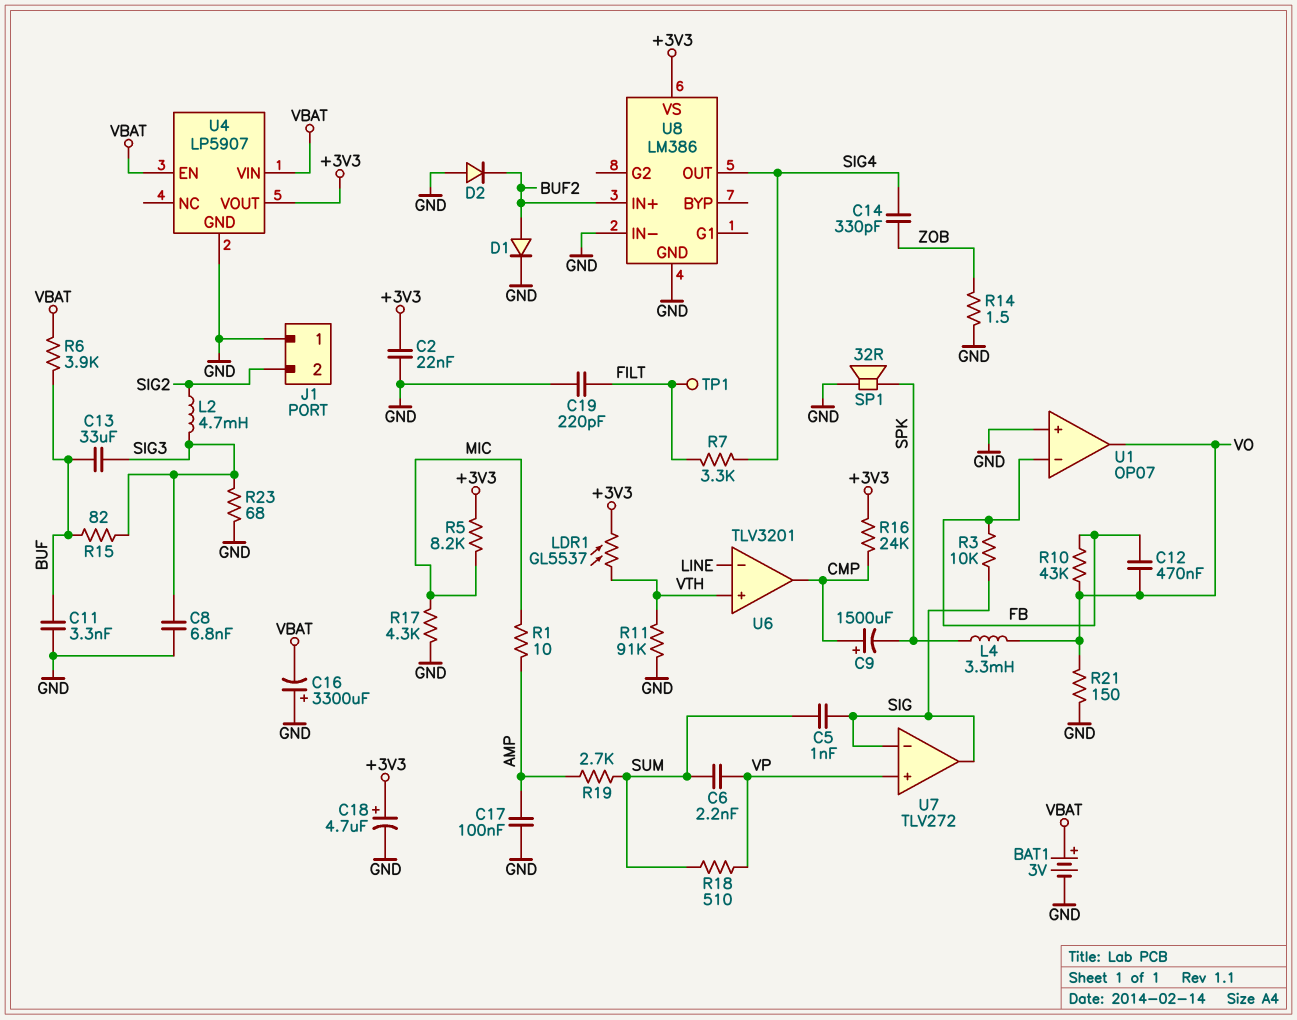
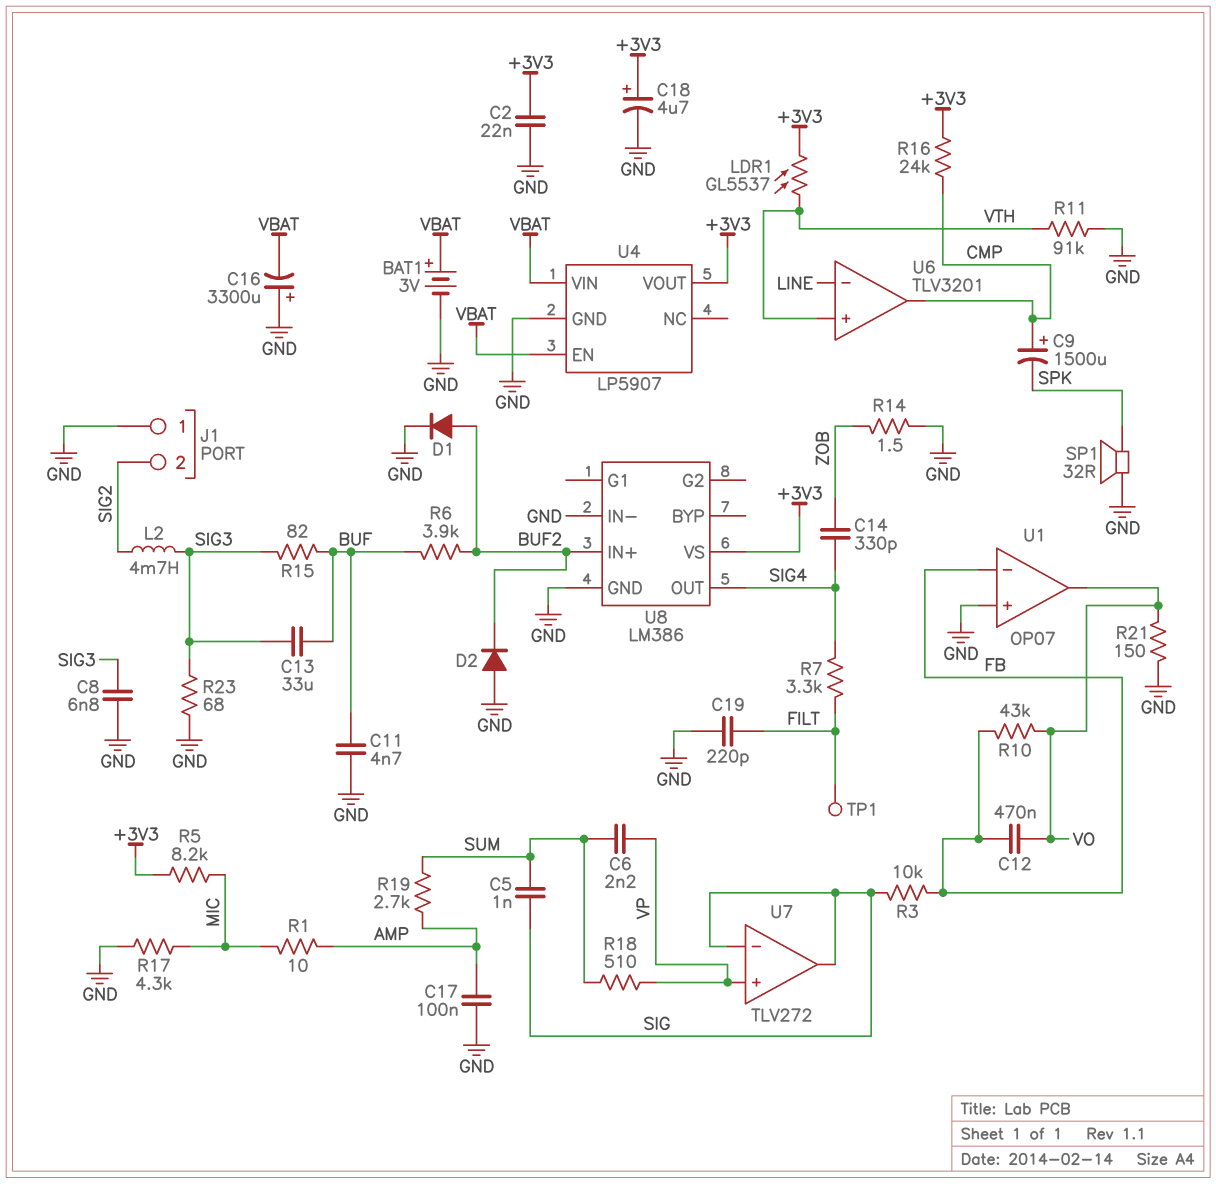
C11: 3.3nF (BUF, GND) -> 4.7nF (BUF, GND)
L4: 3.3mH (SPK, VO) -> none
R6: 3.9k (BUF, VBAT) -> 3.9k (BUF, BUF2)

